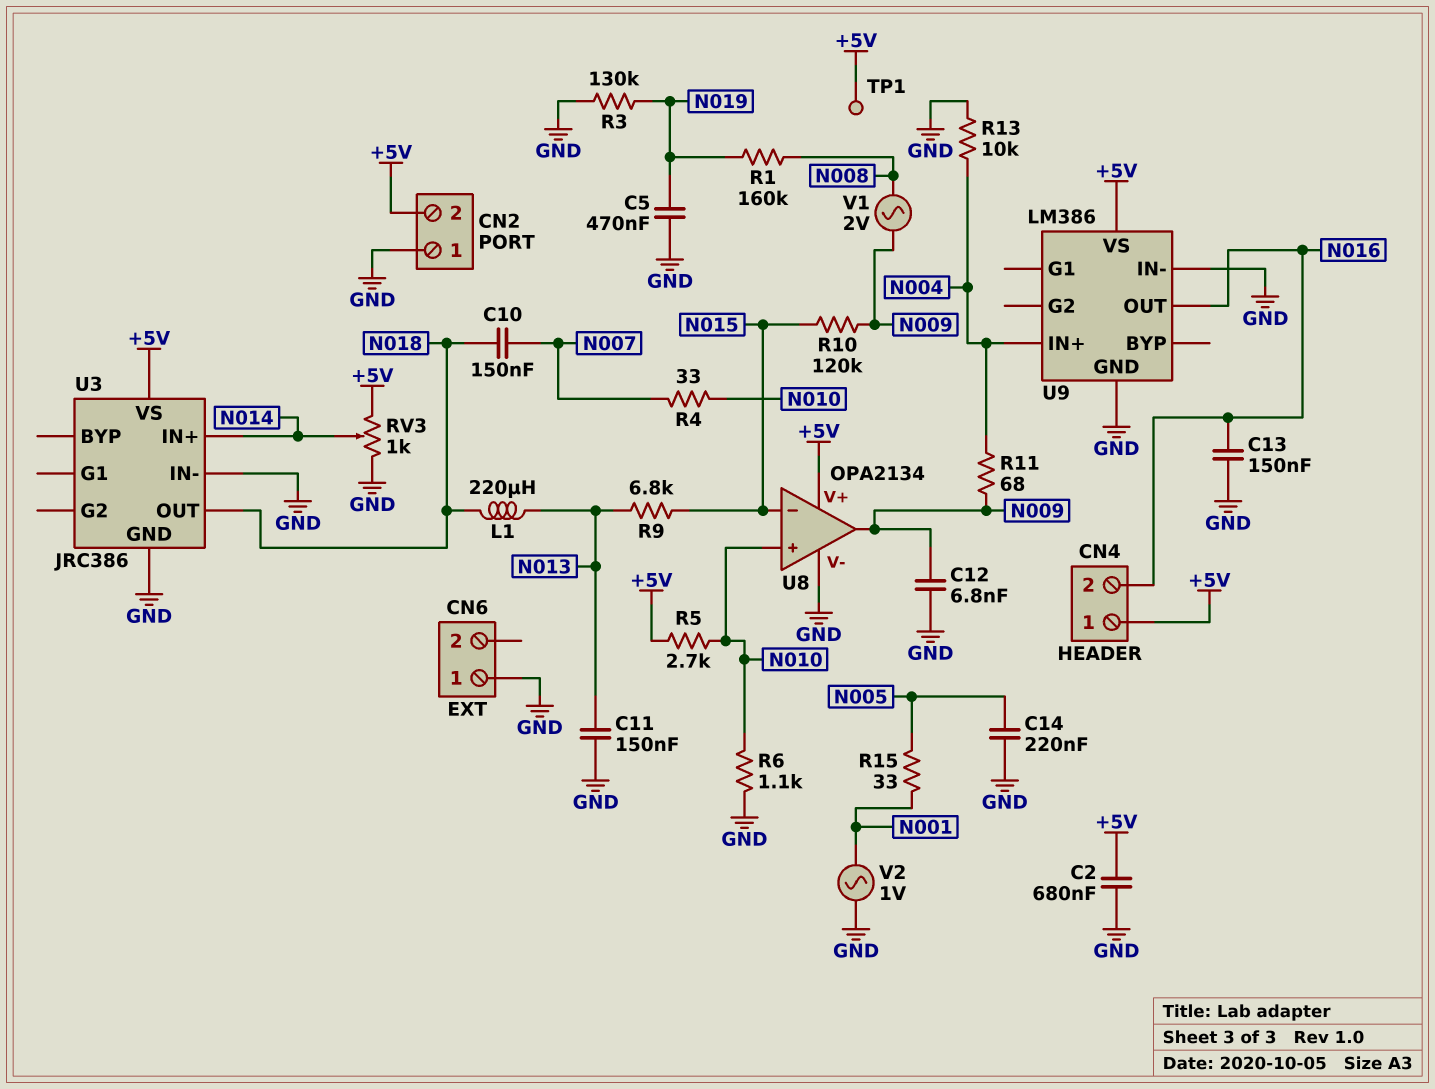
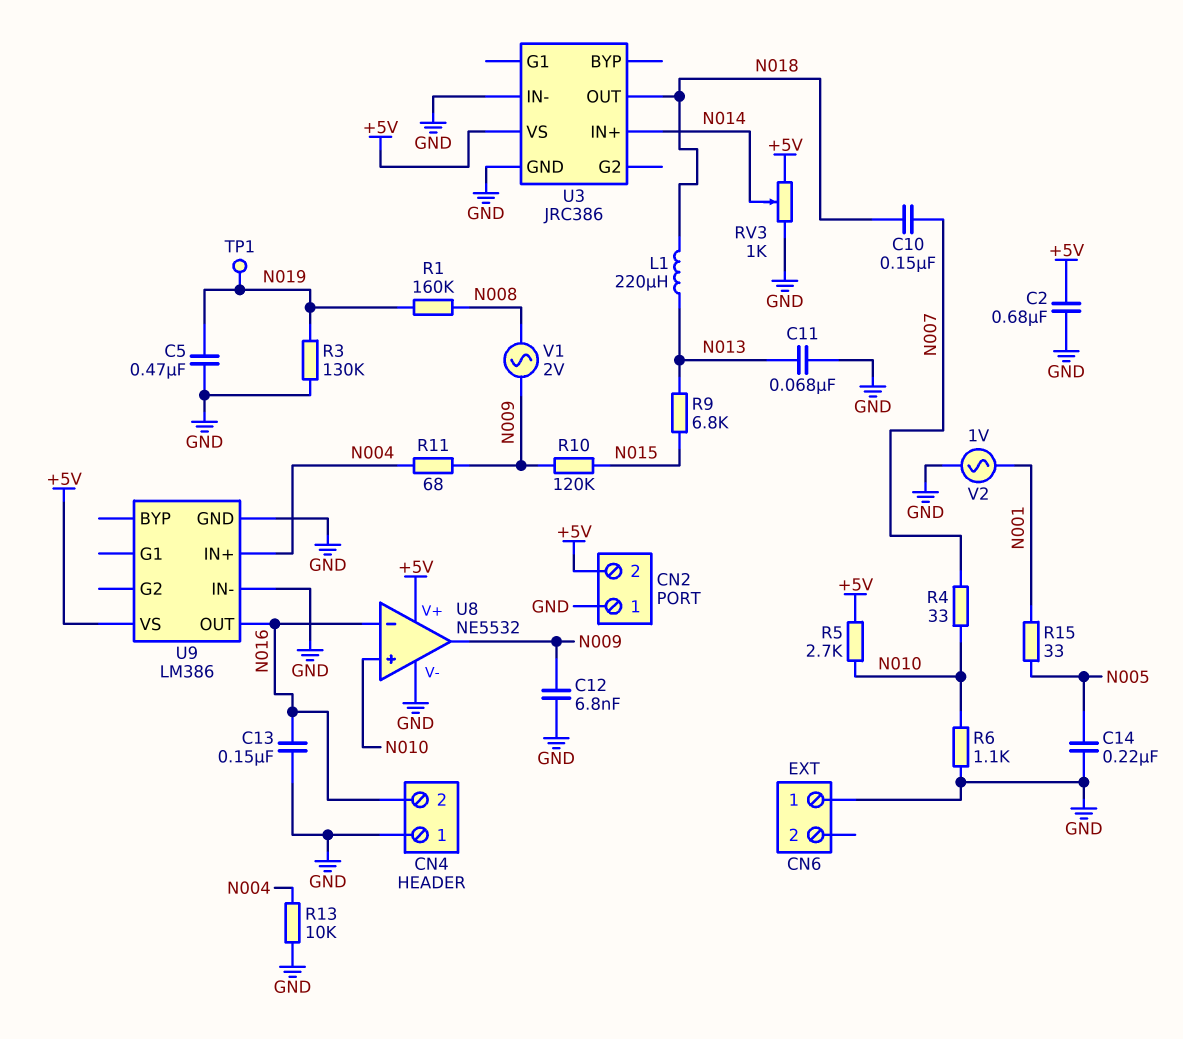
C11: 150nF (GND, N013) -> 68nF (GND, N013)
CN4 pin 1: +5V -> GND
TP1: test point (+5V) -> test point (N019)
U8: OPA2134 -> NE5532
U8 pin in-: N015 -> N016

